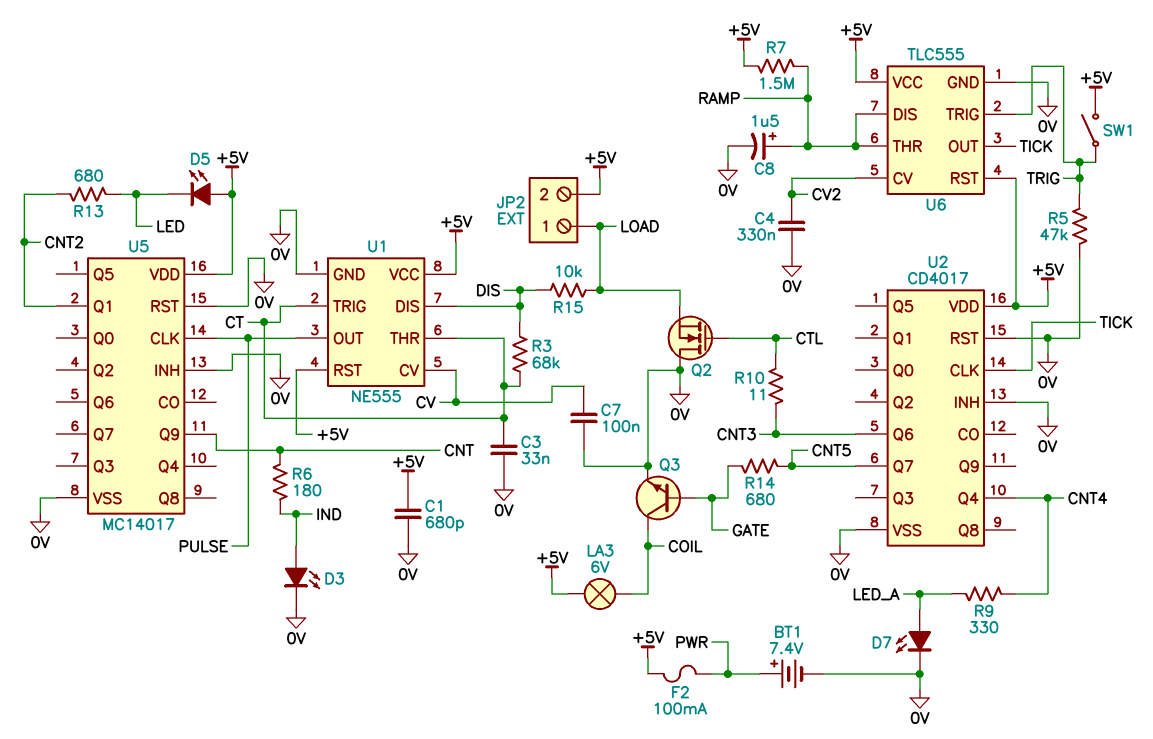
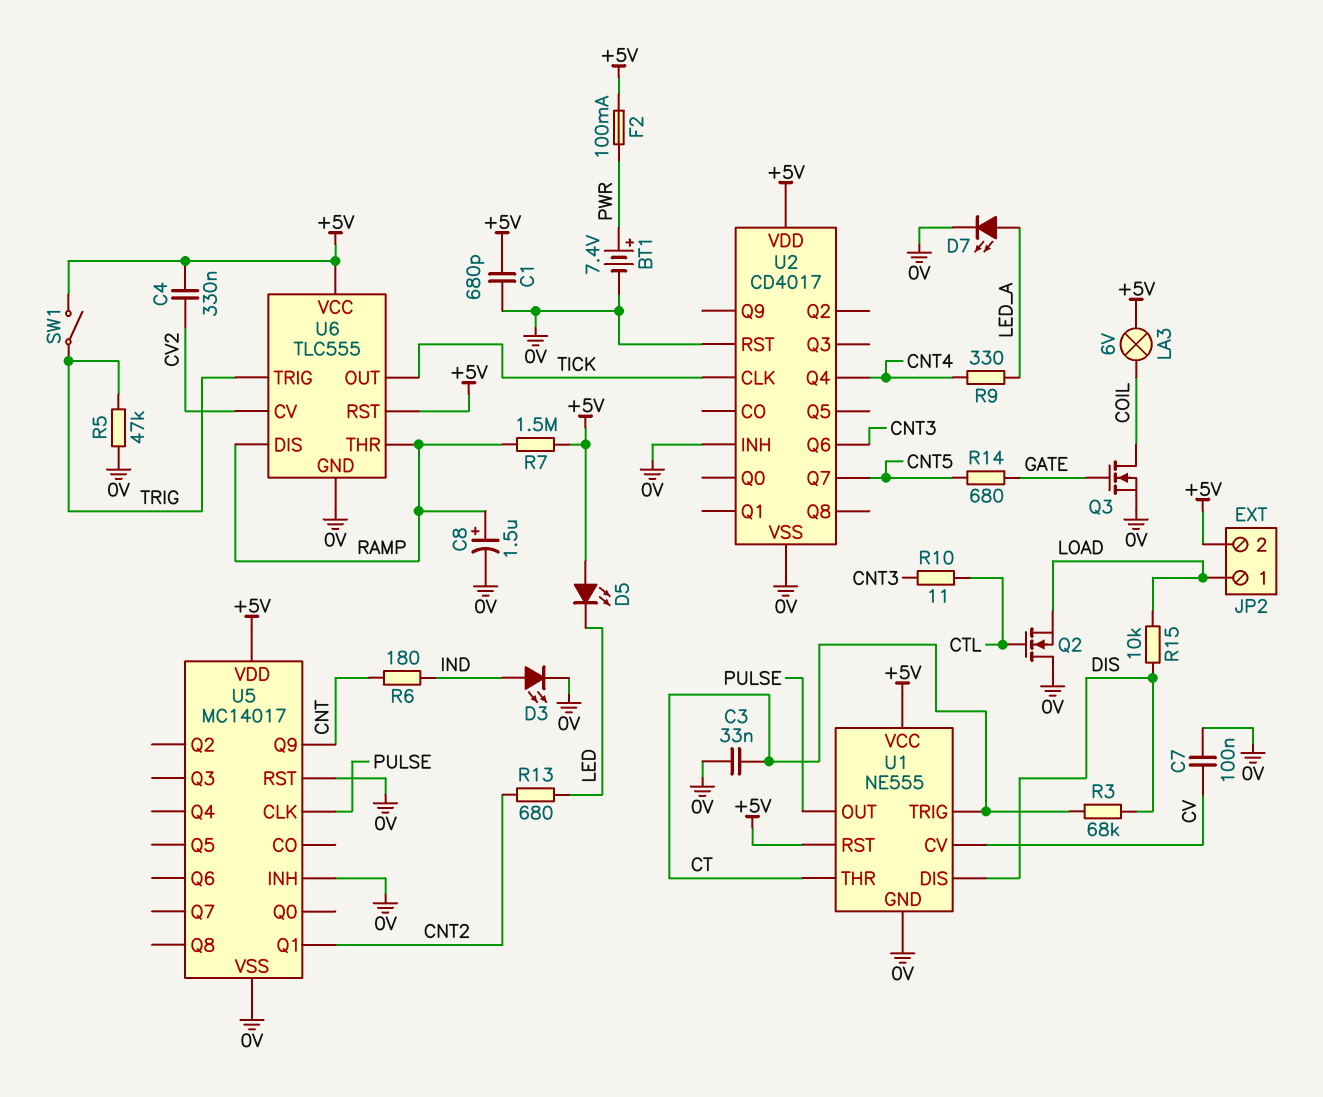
C4: 330nF (0V, CV2) -> 330nF (+5V, CV2)
Q3: NPN (B GATE, C COIL, E 0V) -> NMOS (G GATE, D COIL, S 0V)

